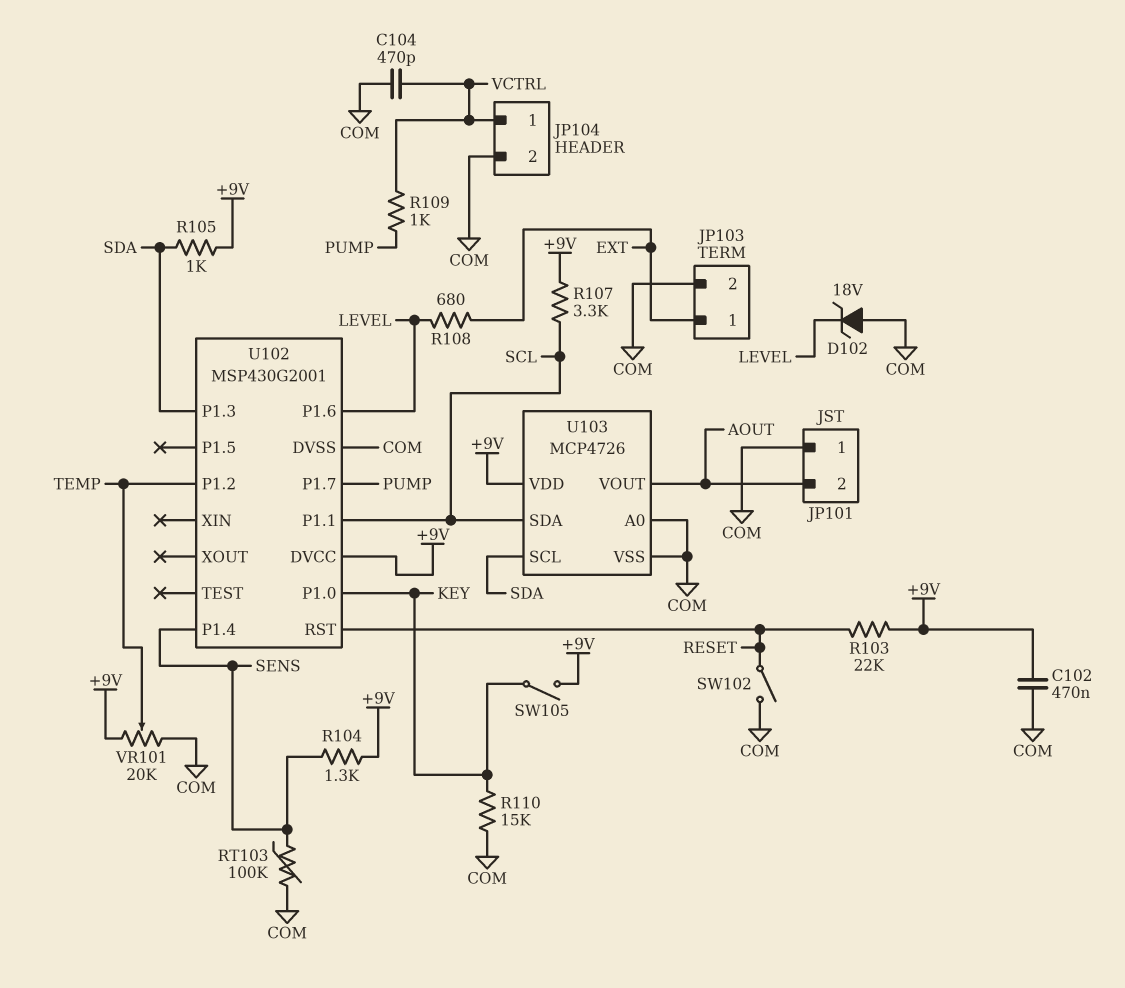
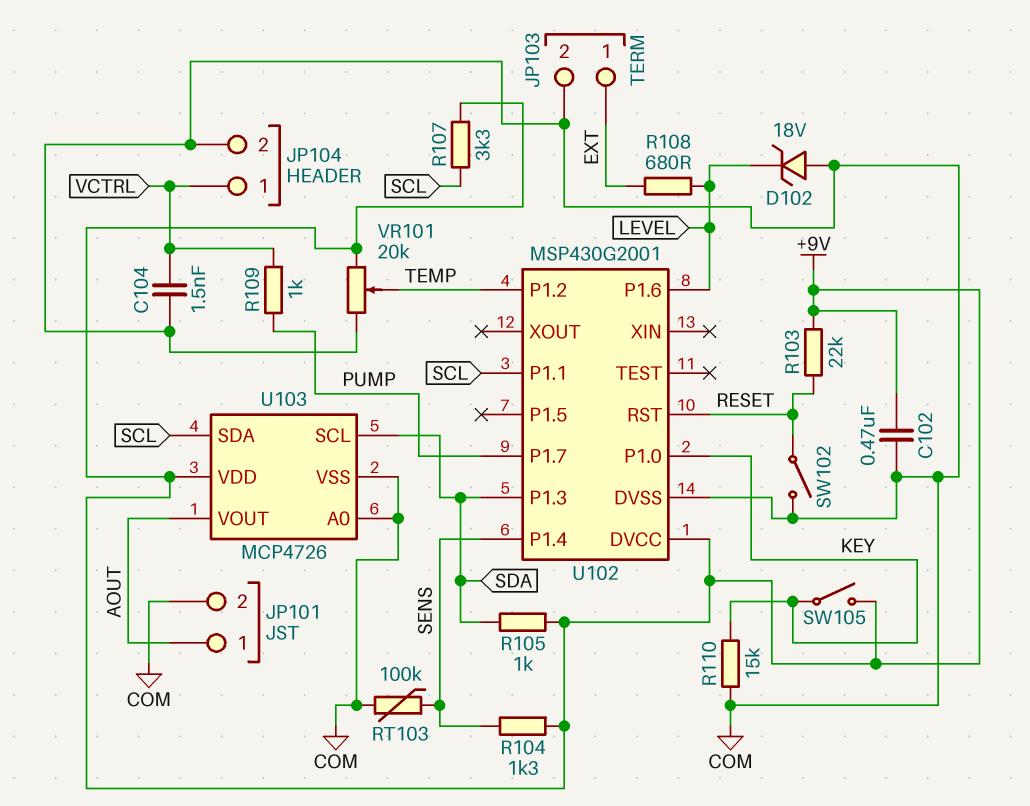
C104: 470pF (COM, VCTRL) -> 1.5nF (COM, VCTRL)
JP101 pin 1: COM -> AOUT
JP101 pin 2: AOUT -> COM

